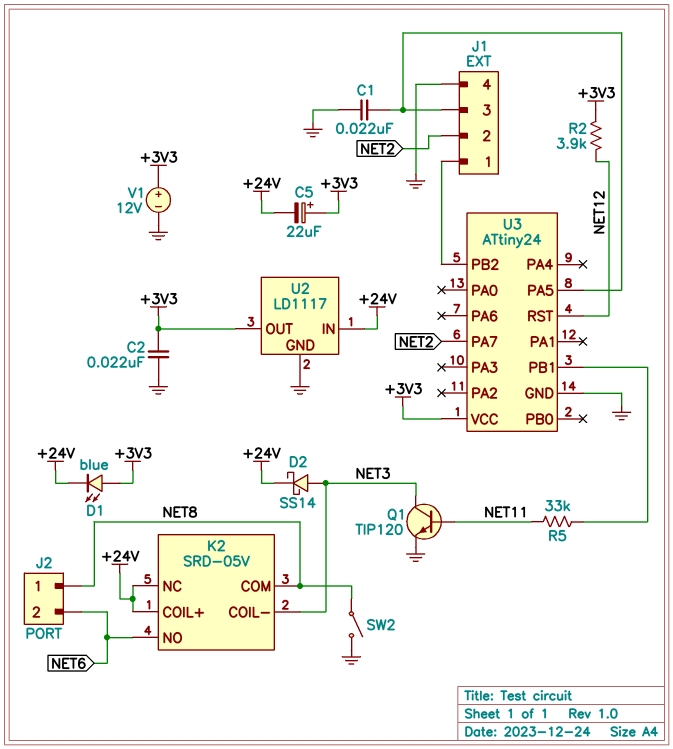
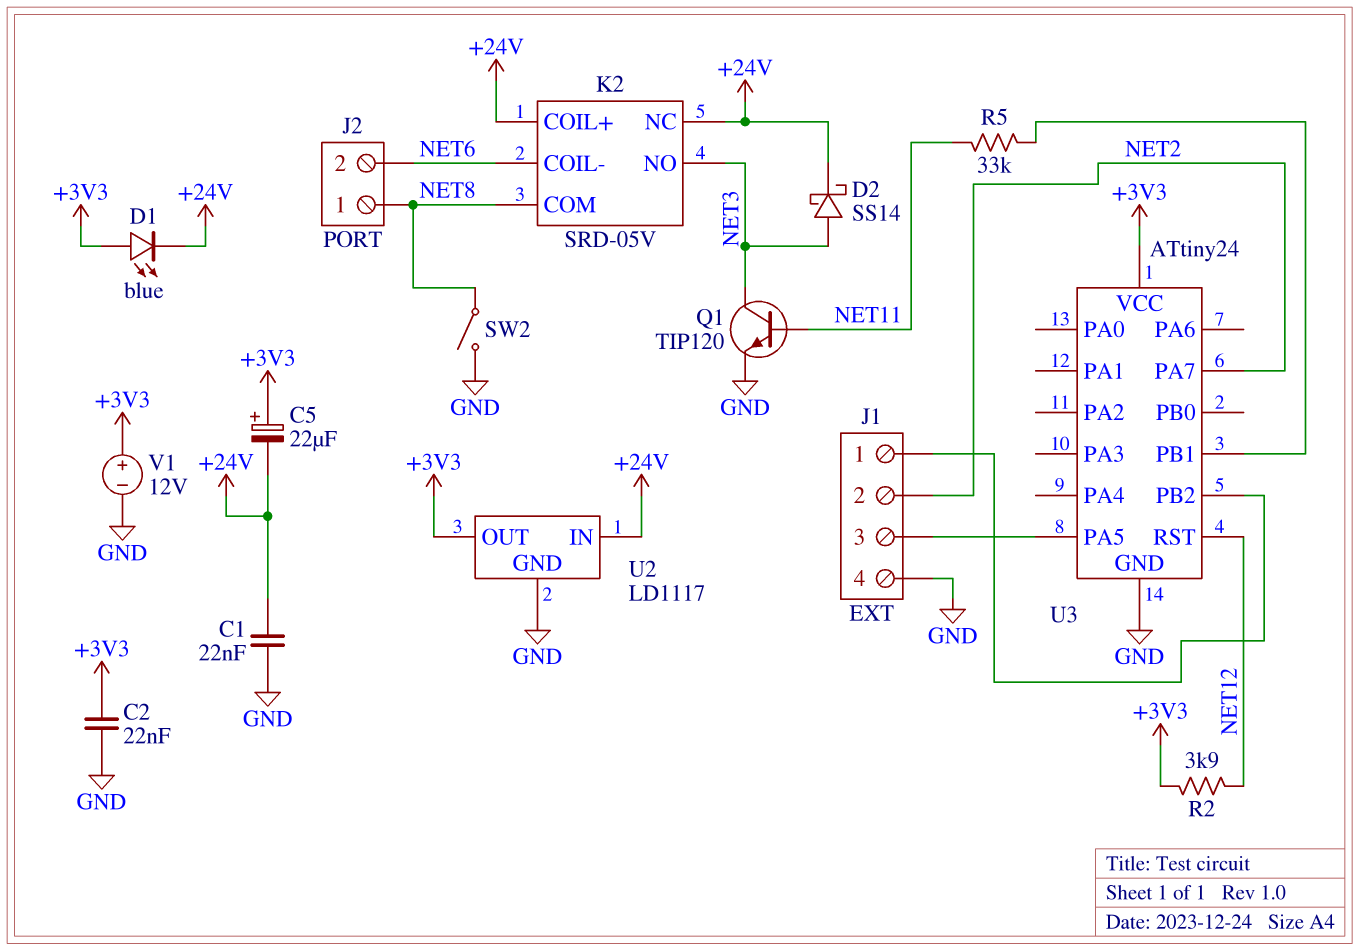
C1: 22nF (GND, J1/3) -> 22nF (+24V, GND)
K2 pin COIL-: NET3 -> NET6
K2 pin NO: NET6 -> NET3

